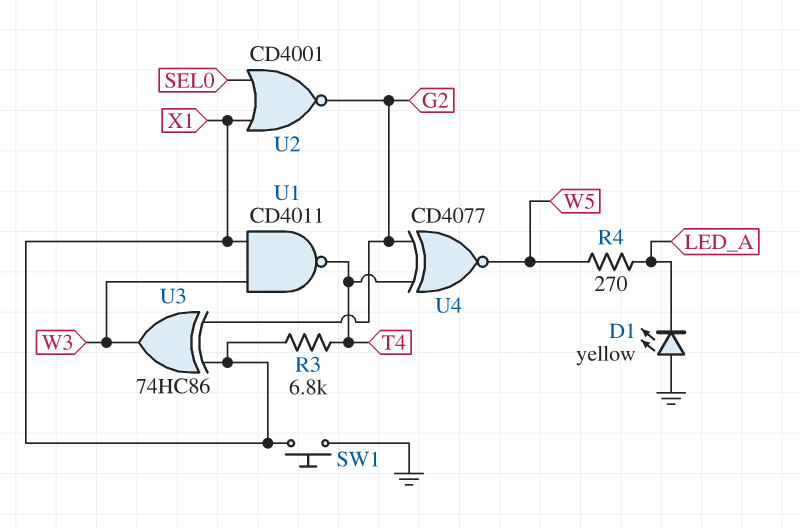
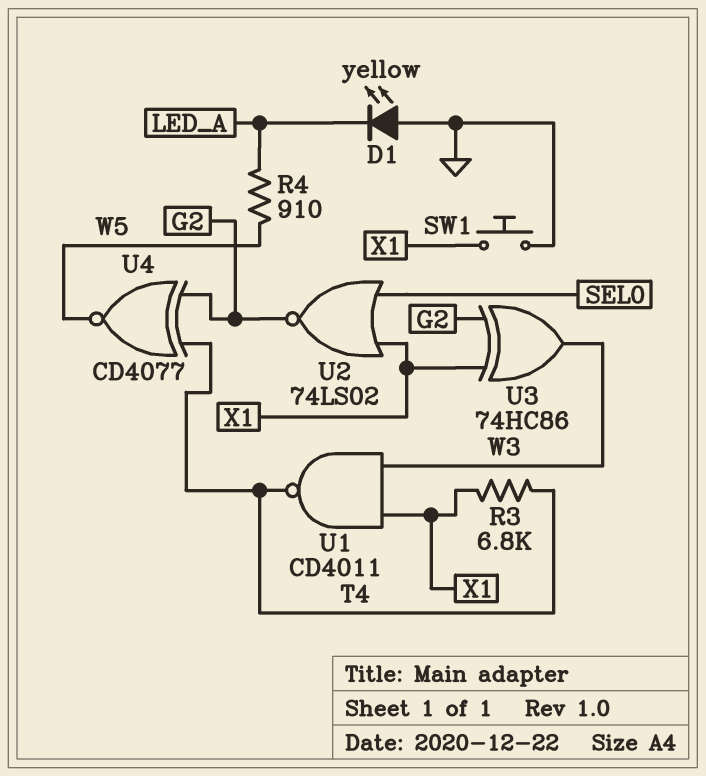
R4: 270 (LED_A, W5) -> 910 (LED_A, W5)
U2: NOR CD4001 (in SEL0, in X1, out G2) -> NOR 74LS02 (in SEL0, in X1, out G2)

